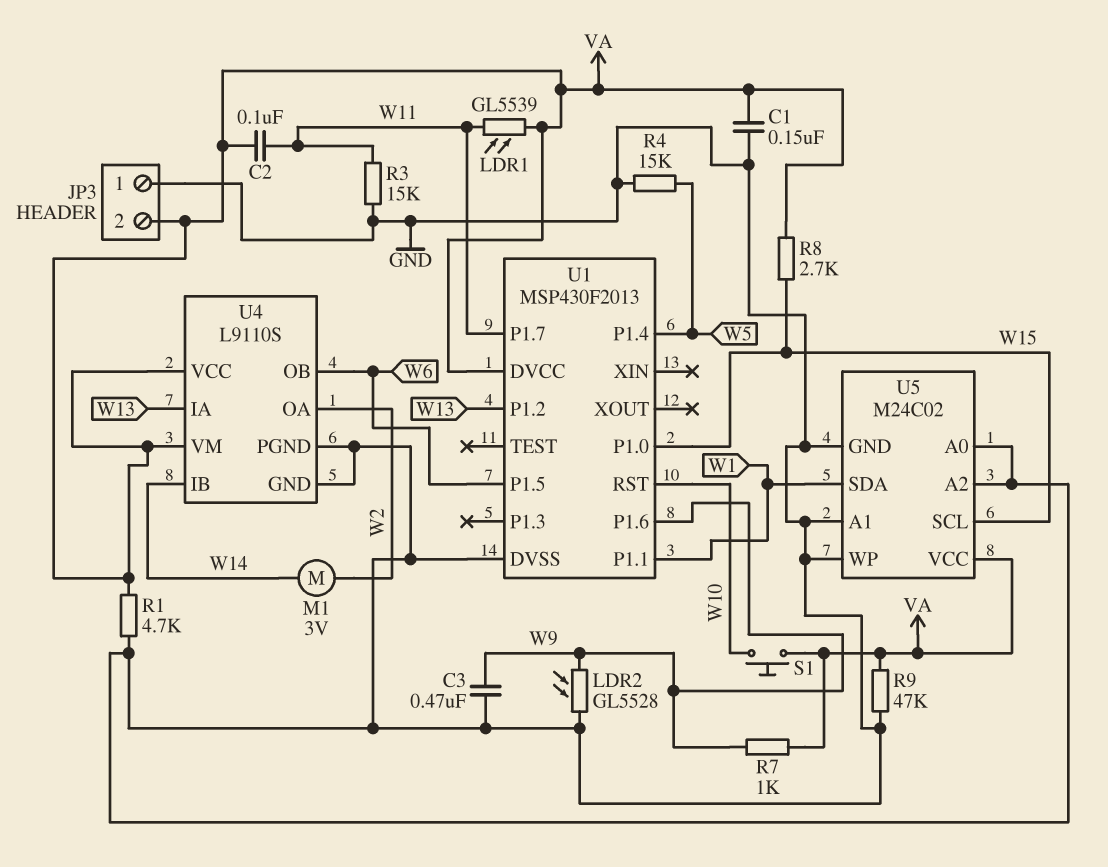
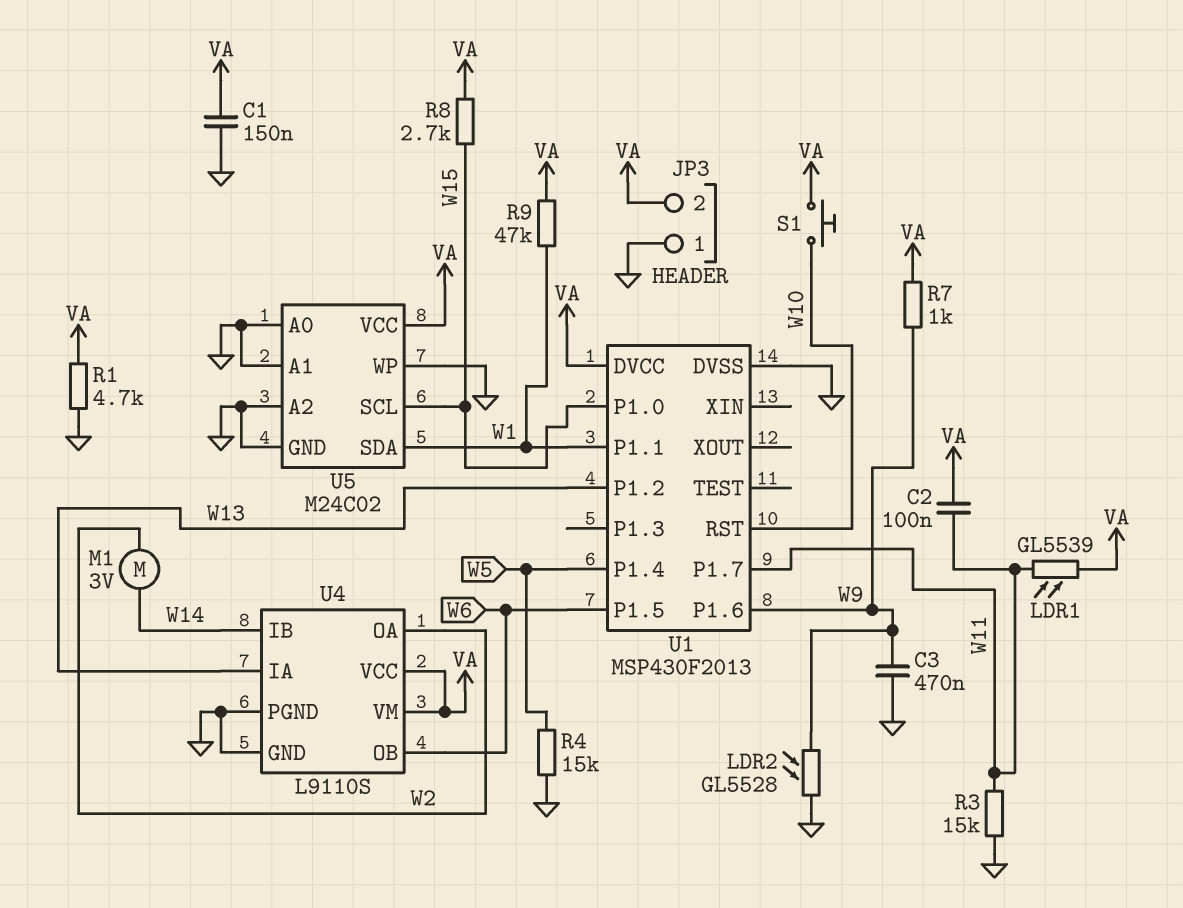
R9: 47k (GND, VA) -> 47k (VA, W1)

